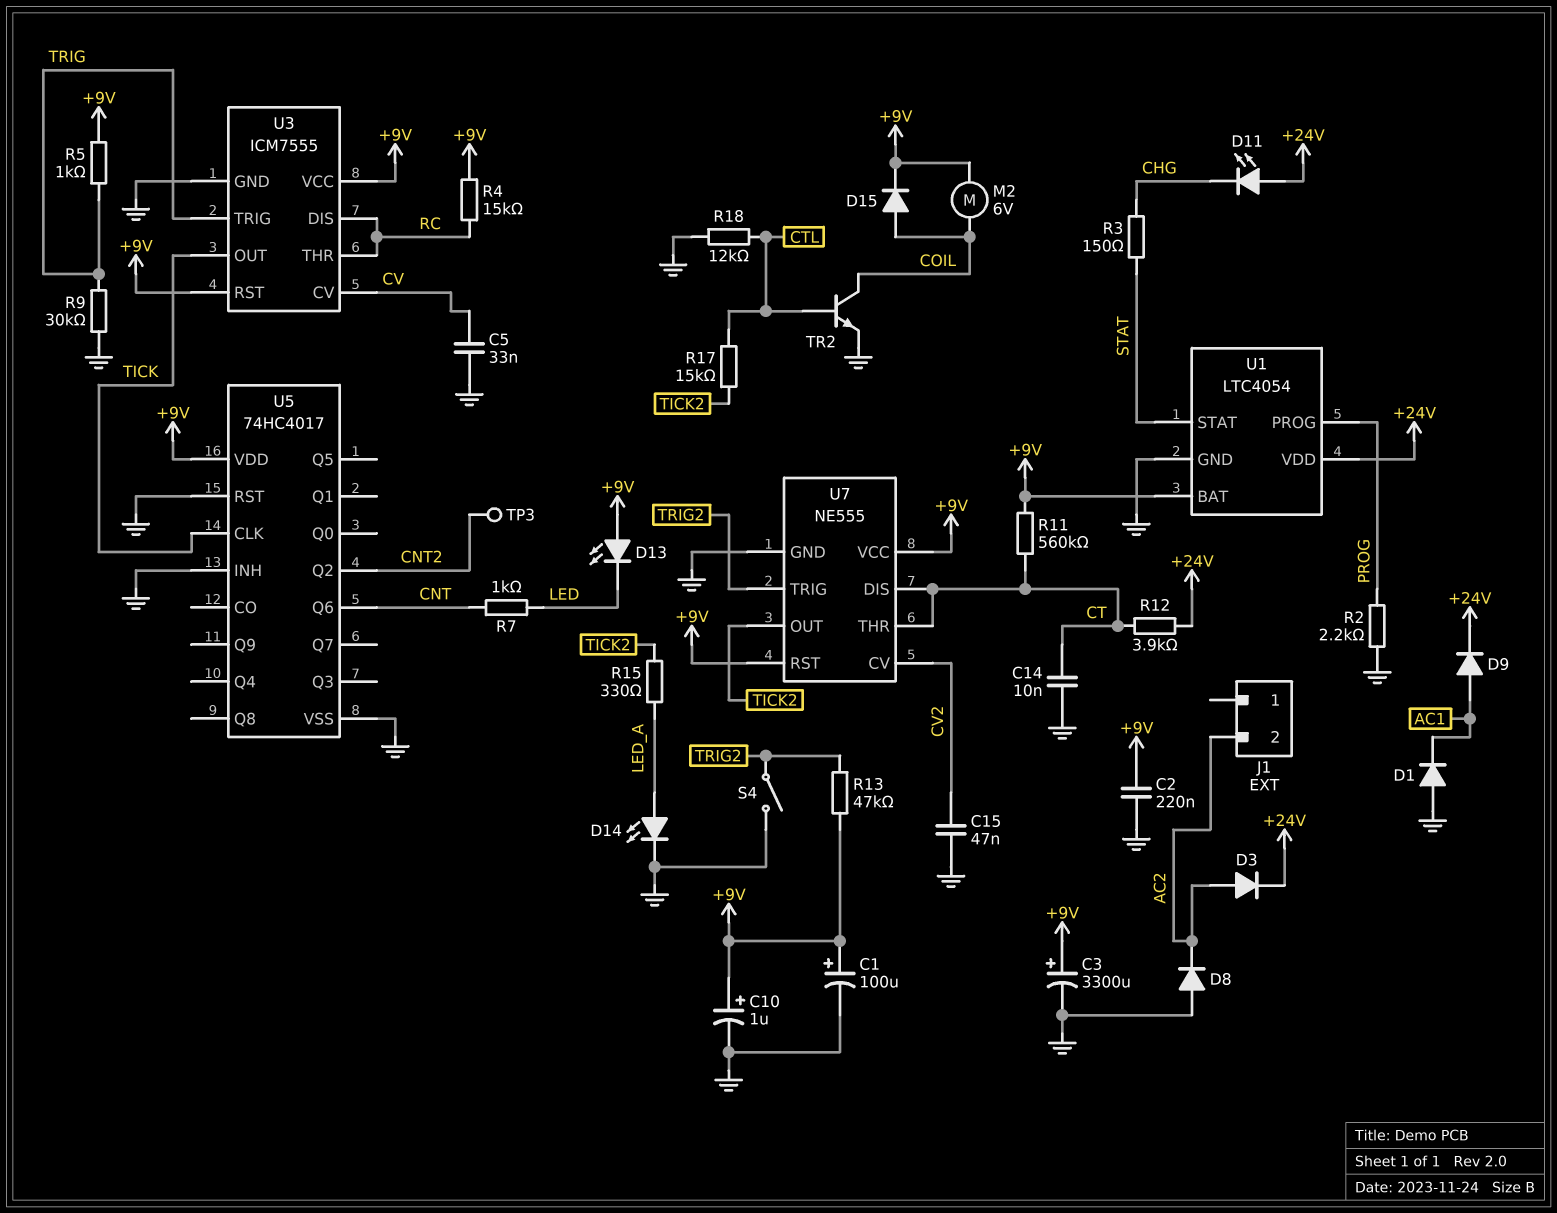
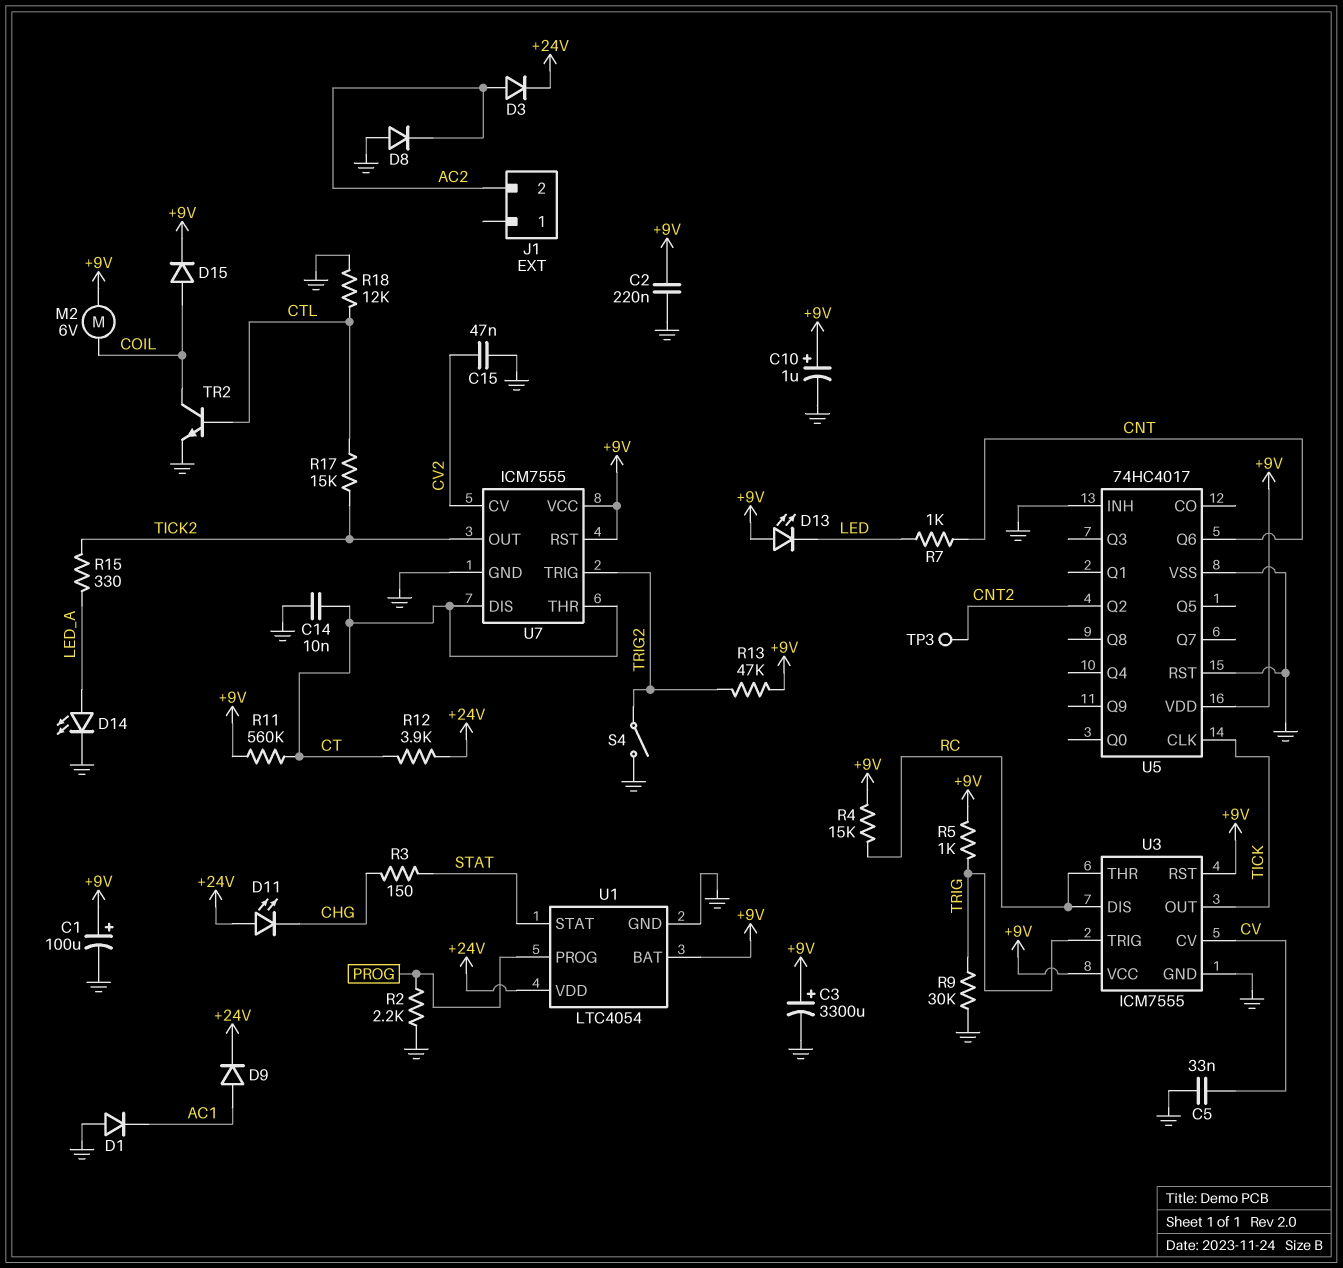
U7: NE555 -> ICM7555

